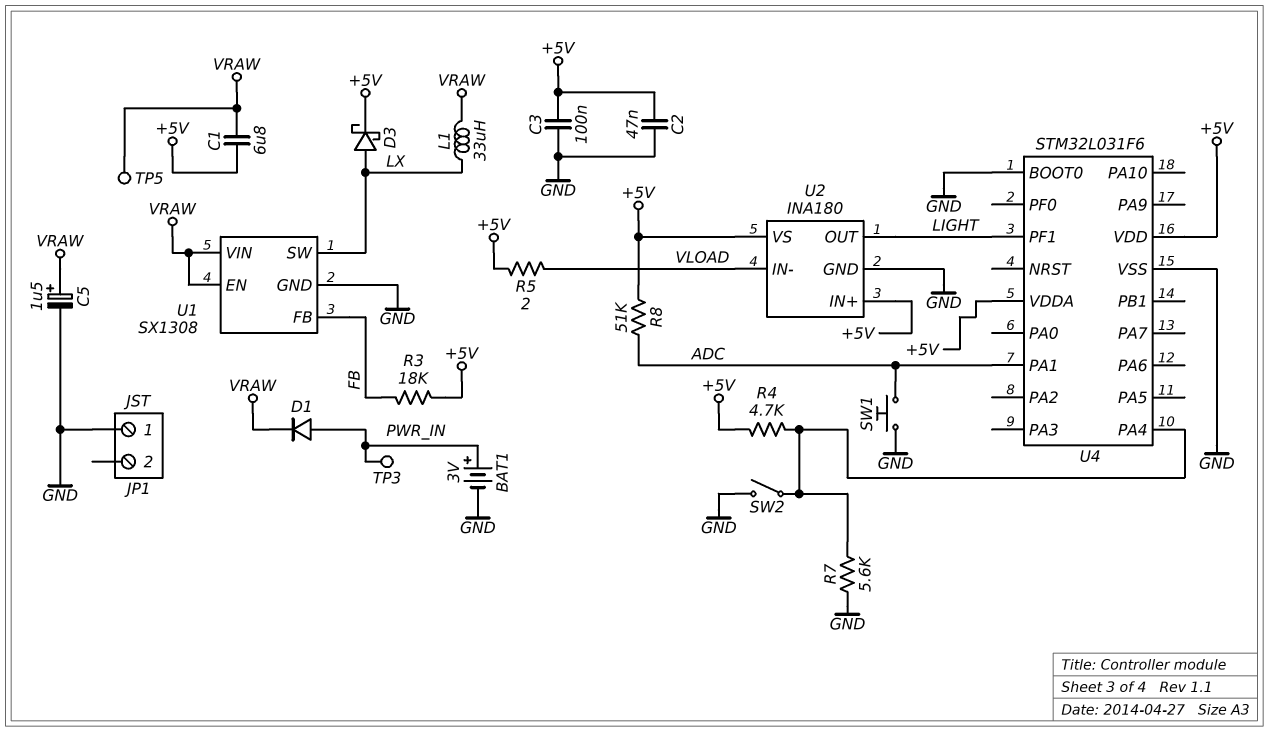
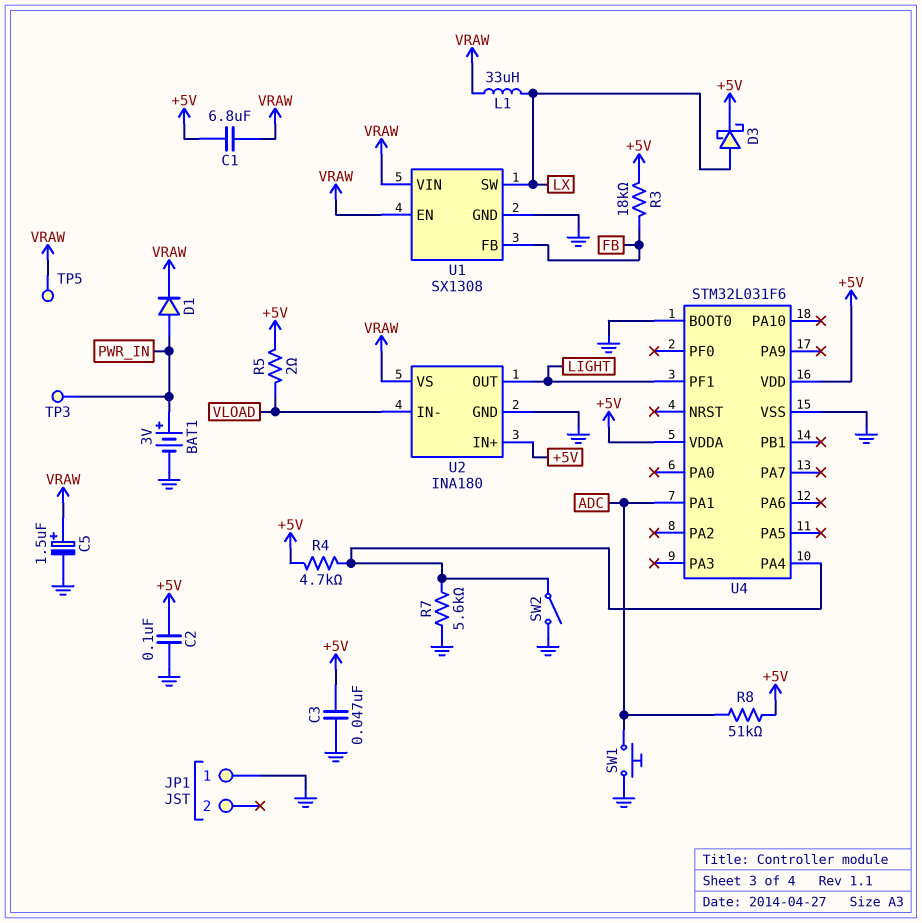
C2: 47nF (+5V, GND) -> 100nF (+5V, GND)
C3: 100nF (+5V, GND) -> 47nF (+5V, GND)
U2 pin VS: +5V -> VRAW

